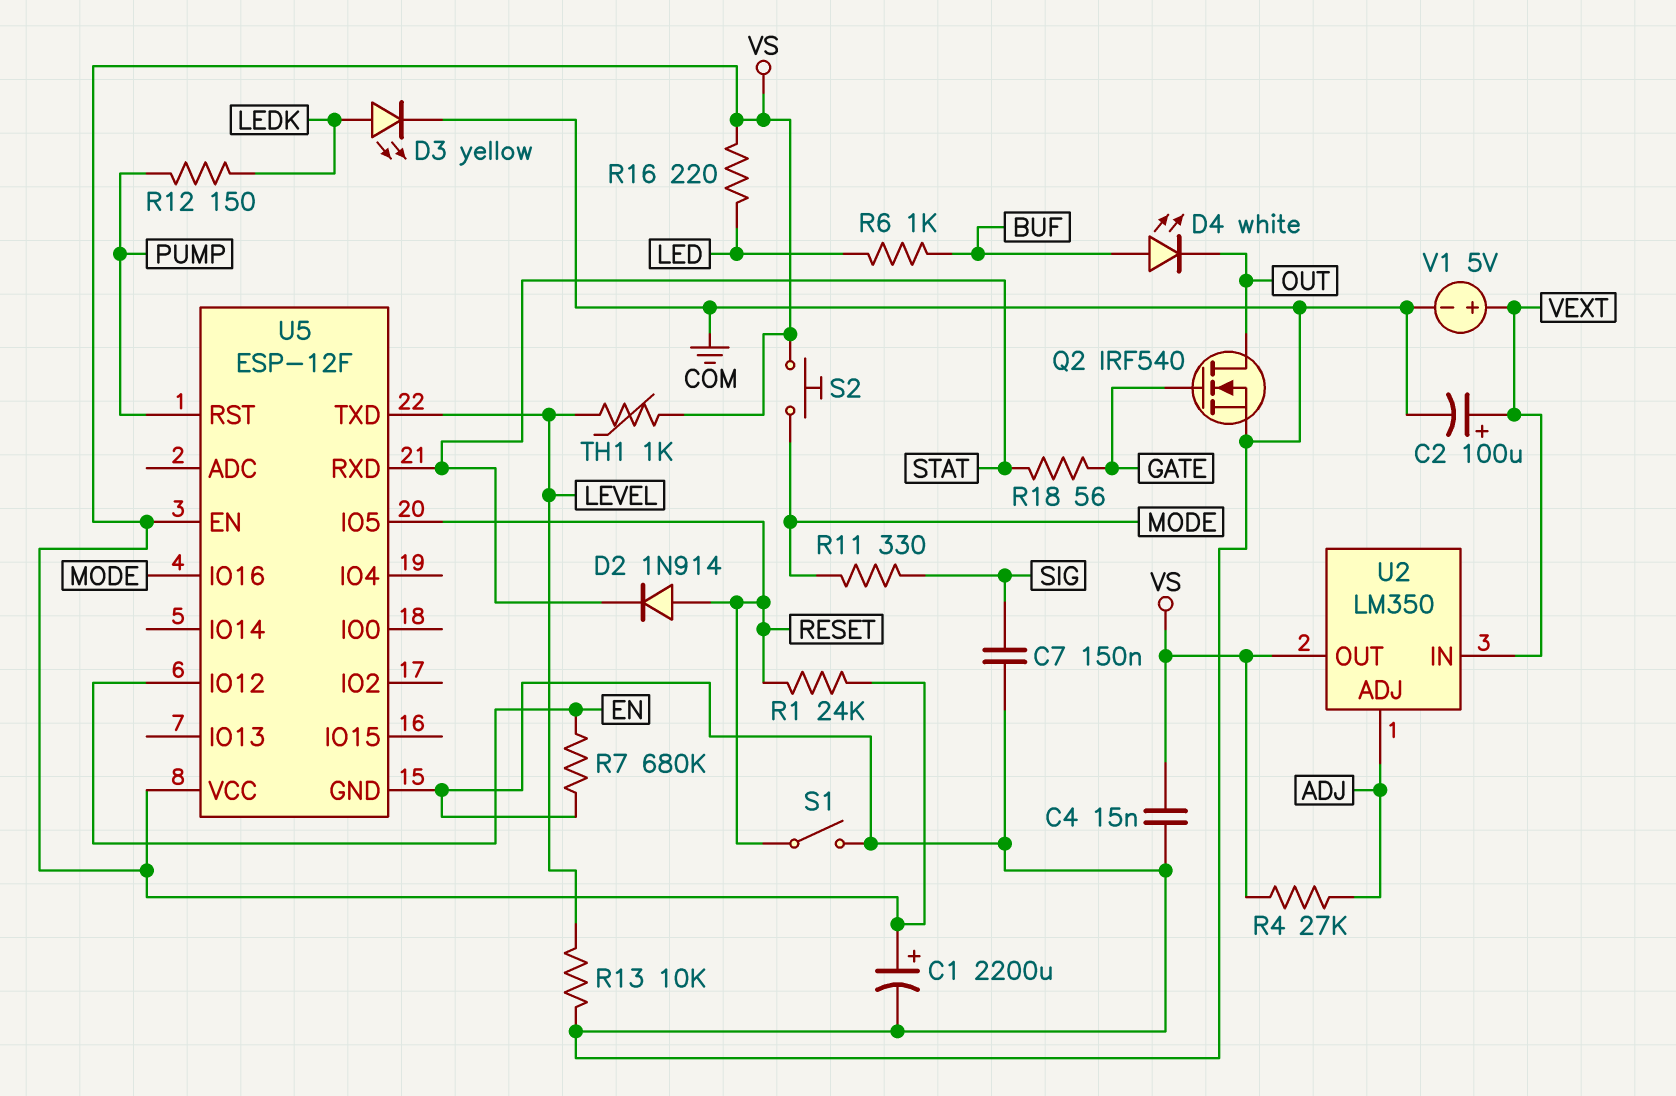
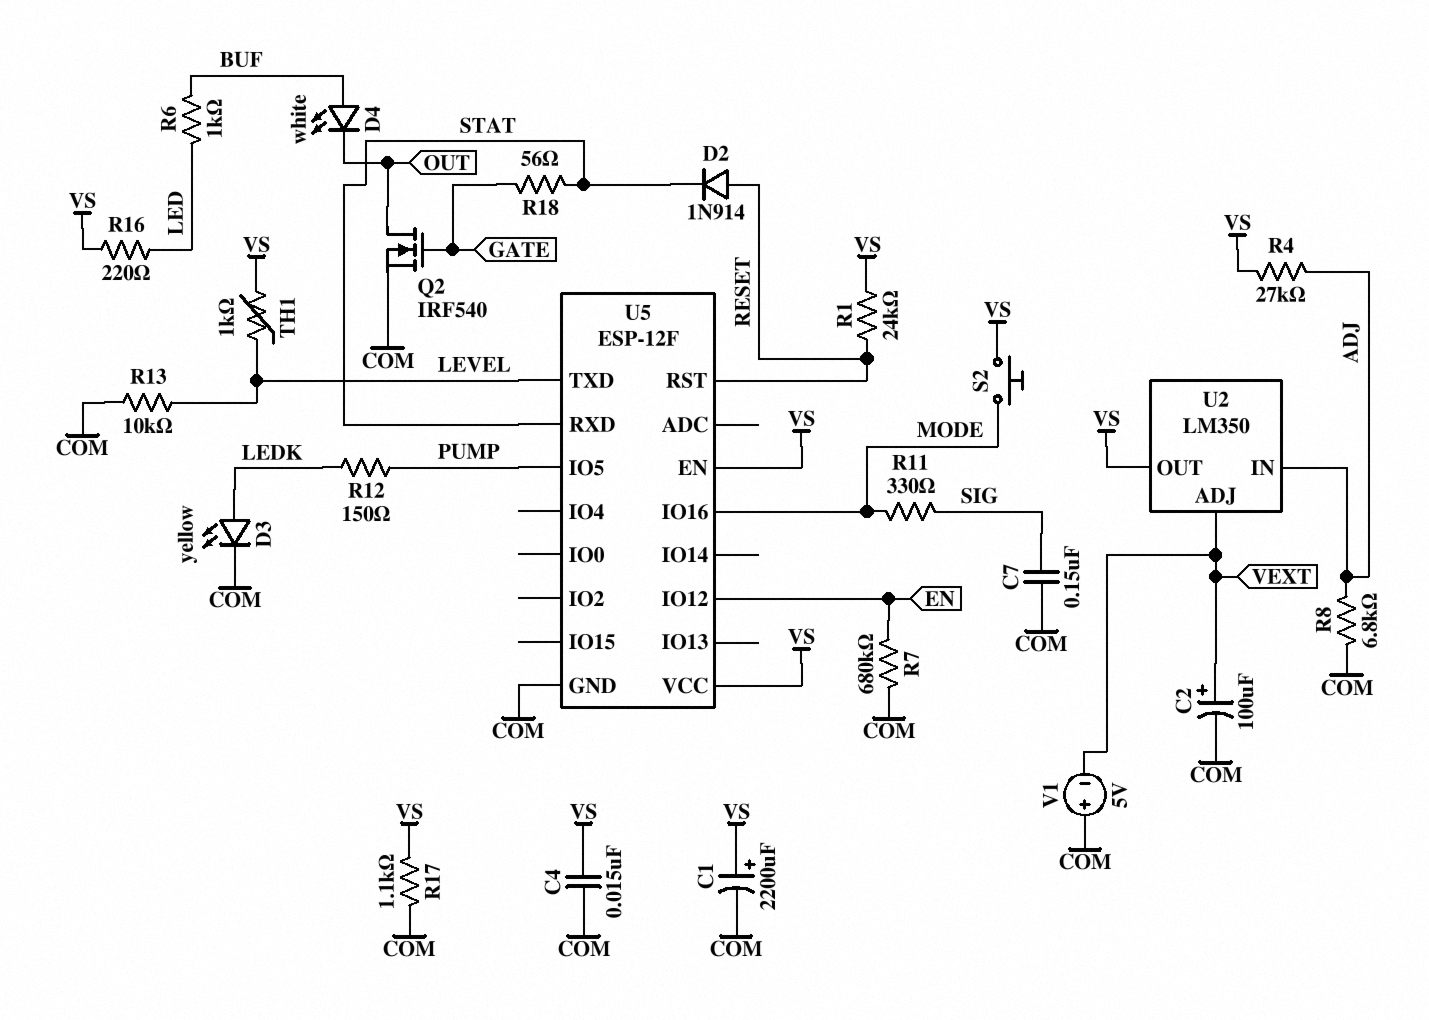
R8: none -> 6.8k (ADJ, COM)
R17: none -> 1.1k (COM, VS)
S1: switch (COM, RESET) -> none
U2 pin ADJ: ADJ -> VEXT
U2 pin IN: VEXT -> ADJ
U5 pin IO5: RESET -> PUMP
U5 pin RST: PUMP -> RESET
V1: 5V (plus VEXT, minus COM) -> 5V (plus COM, minus VEXT)

